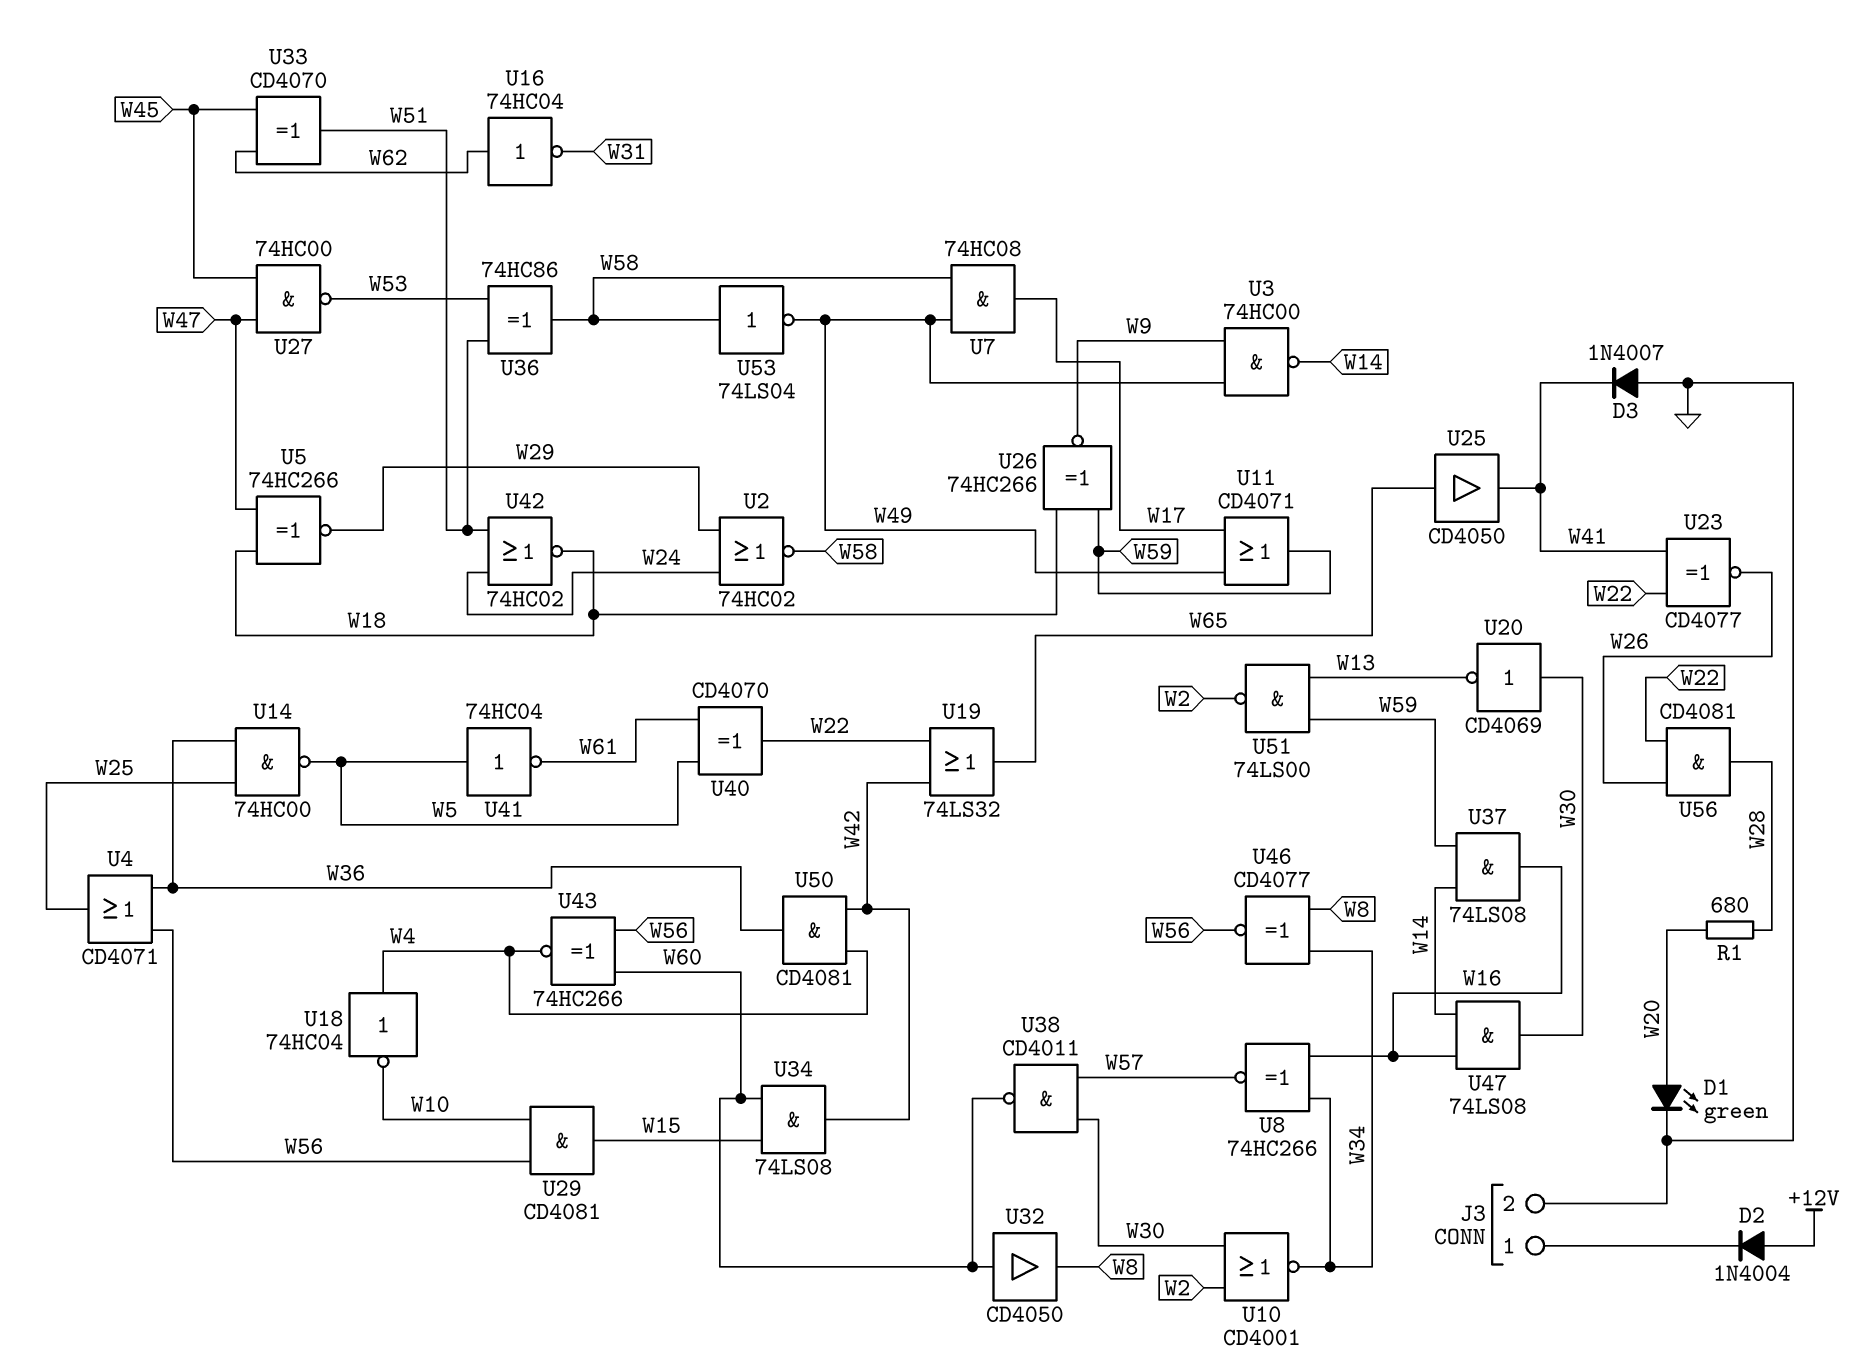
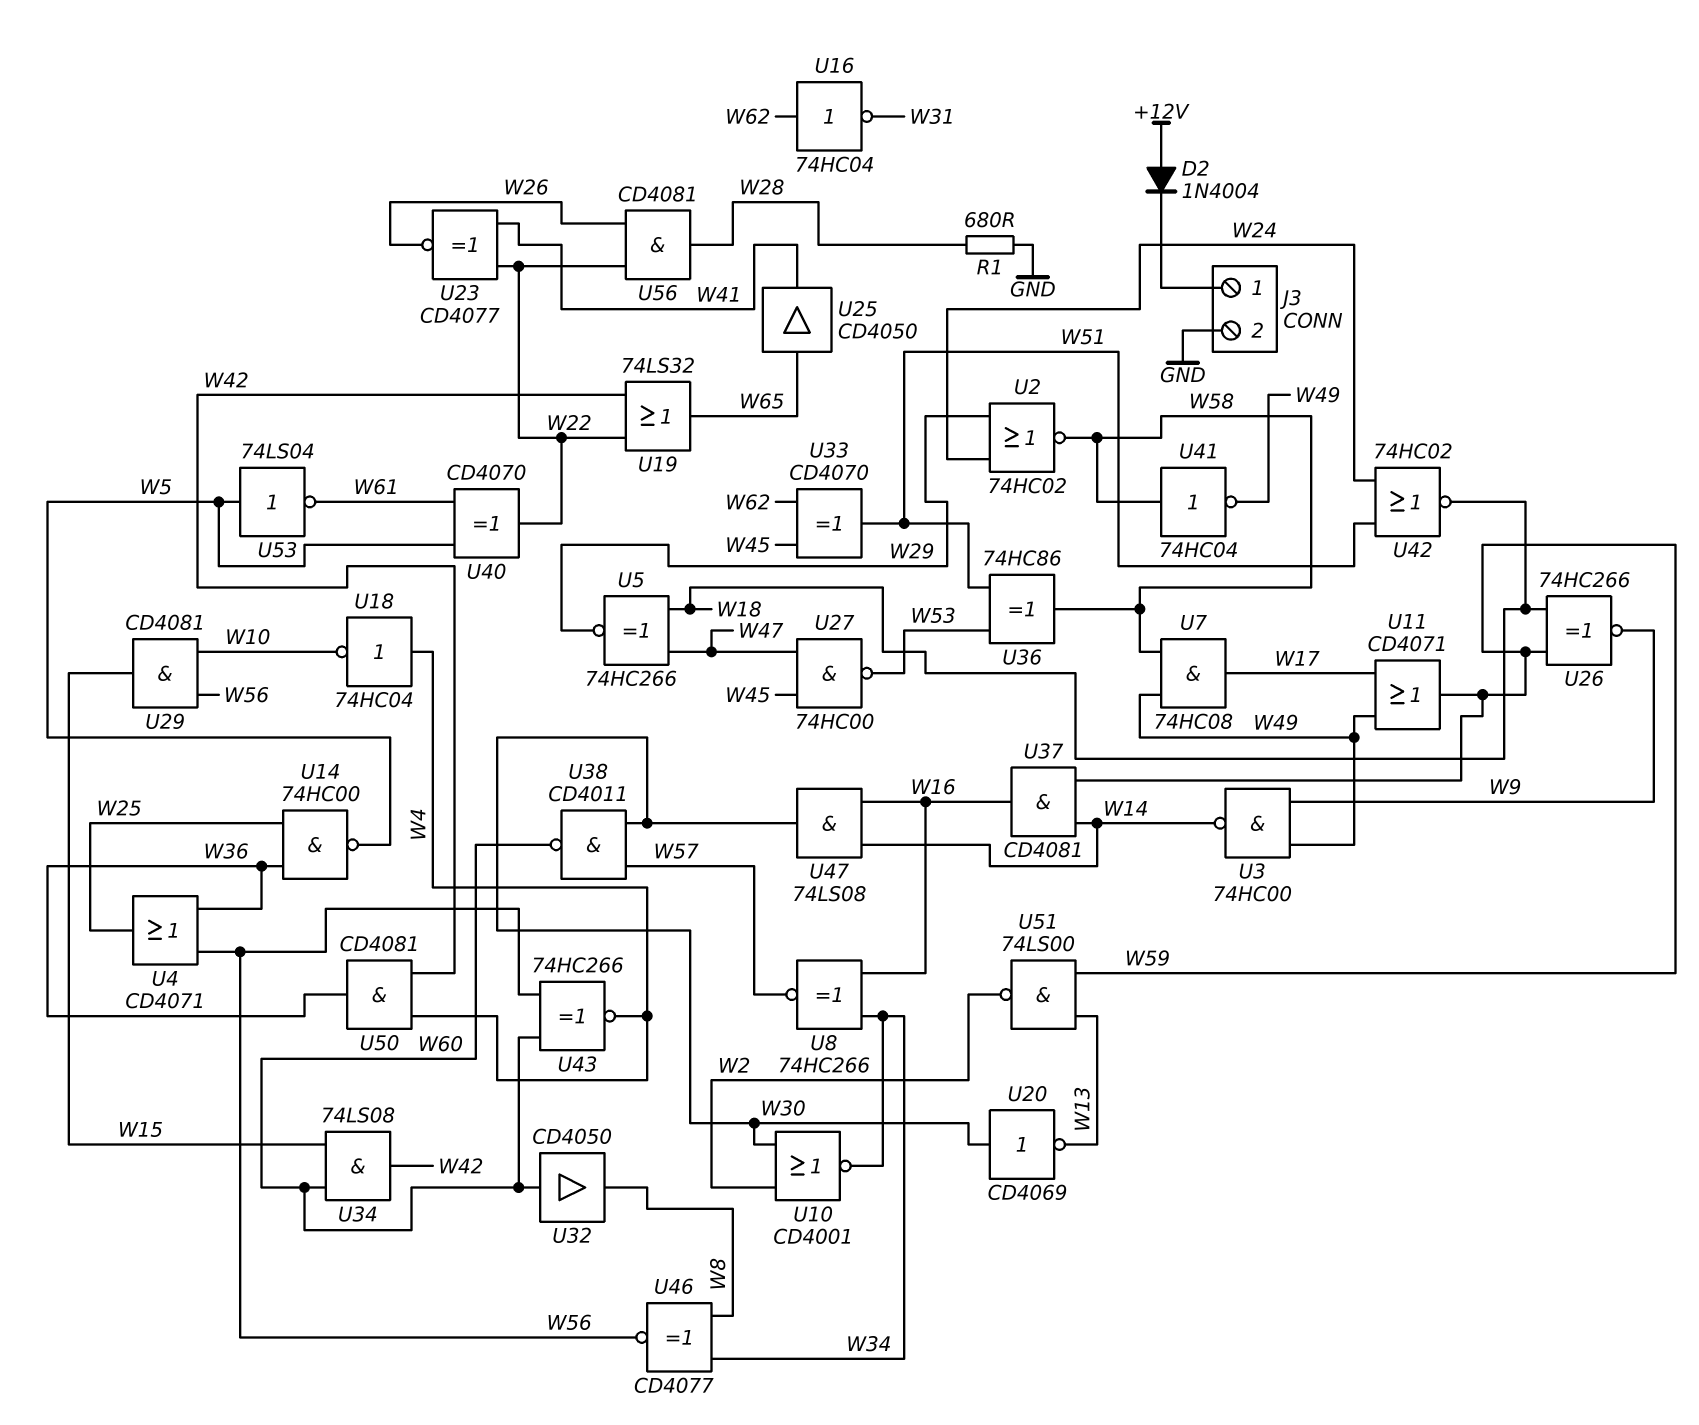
D1: LED green (A W20, K GND) -> none
D3: diode 1N4007 (A GND, K W41) -> none
R1: 680 (W20, W28) -> 680 (GND, W28)
U37: AND 74LS08 (in W14, in W59, out W16) -> AND CD4081 (in W14, in W59, out W16)
U41: NOT 74HC04 (in W5, out W61) -> NOT 74HC04 (in W58, out W49)
U53: NOT 74LS04 (in W58, out W49) -> NOT 74LS04 (in W5, out W61)

